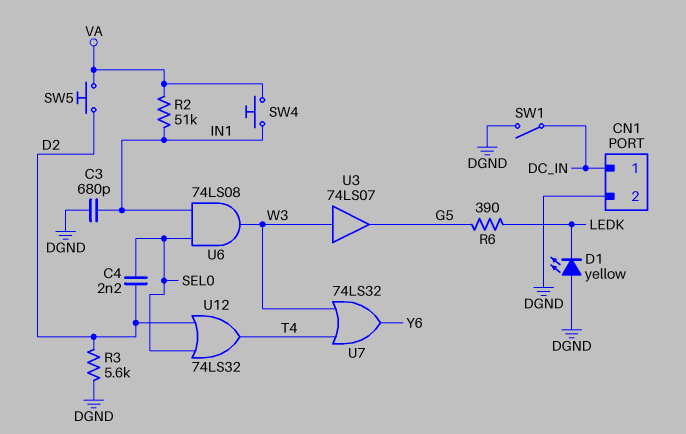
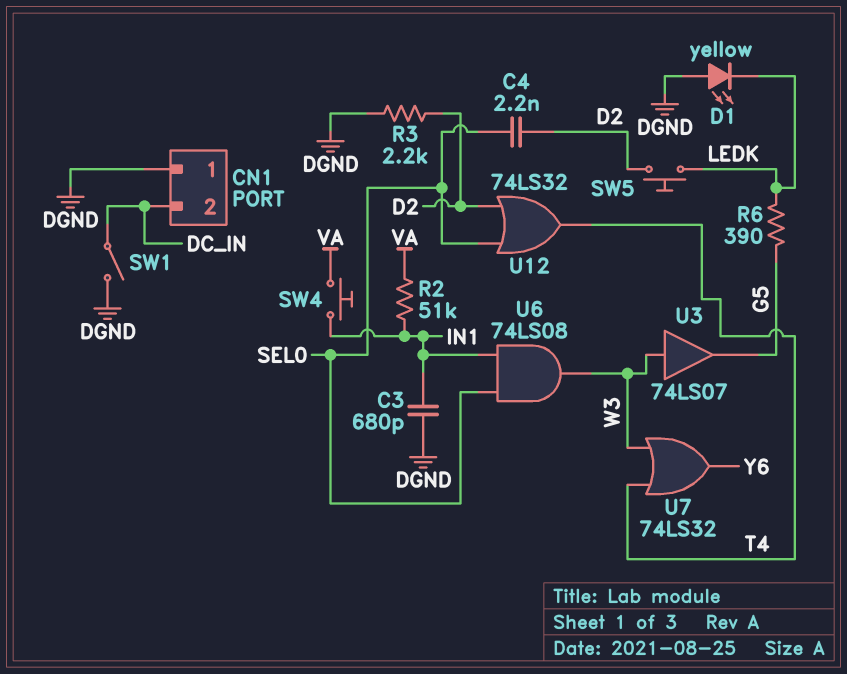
CN1 pin 1: DC_IN -> DGND
CN1 pin 2: DGND -> DC_IN
R3: 5.6k (D2, DGND) -> 2.2k (D2, DGND)
SW5: button (D2, VA) -> button (D2, LEDK)

